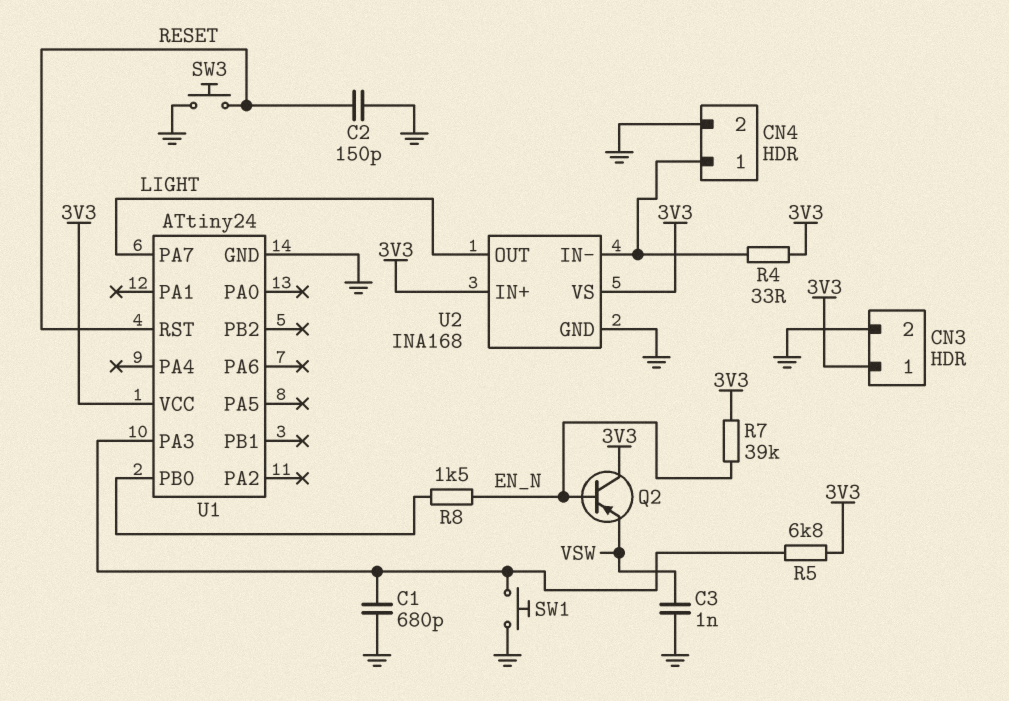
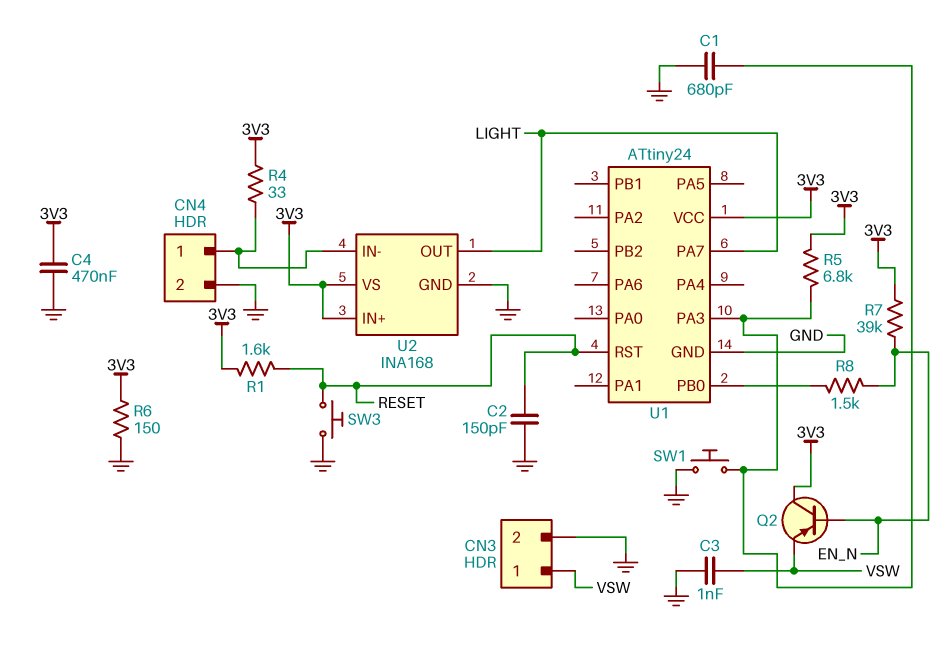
C4: none -> 470nF (3V3, GND)
CN3 pin 1: 3V3 -> VSW
R1: none -> 1.6k (3V3, RESET)
R6: none -> 150 (3V3, GND)

